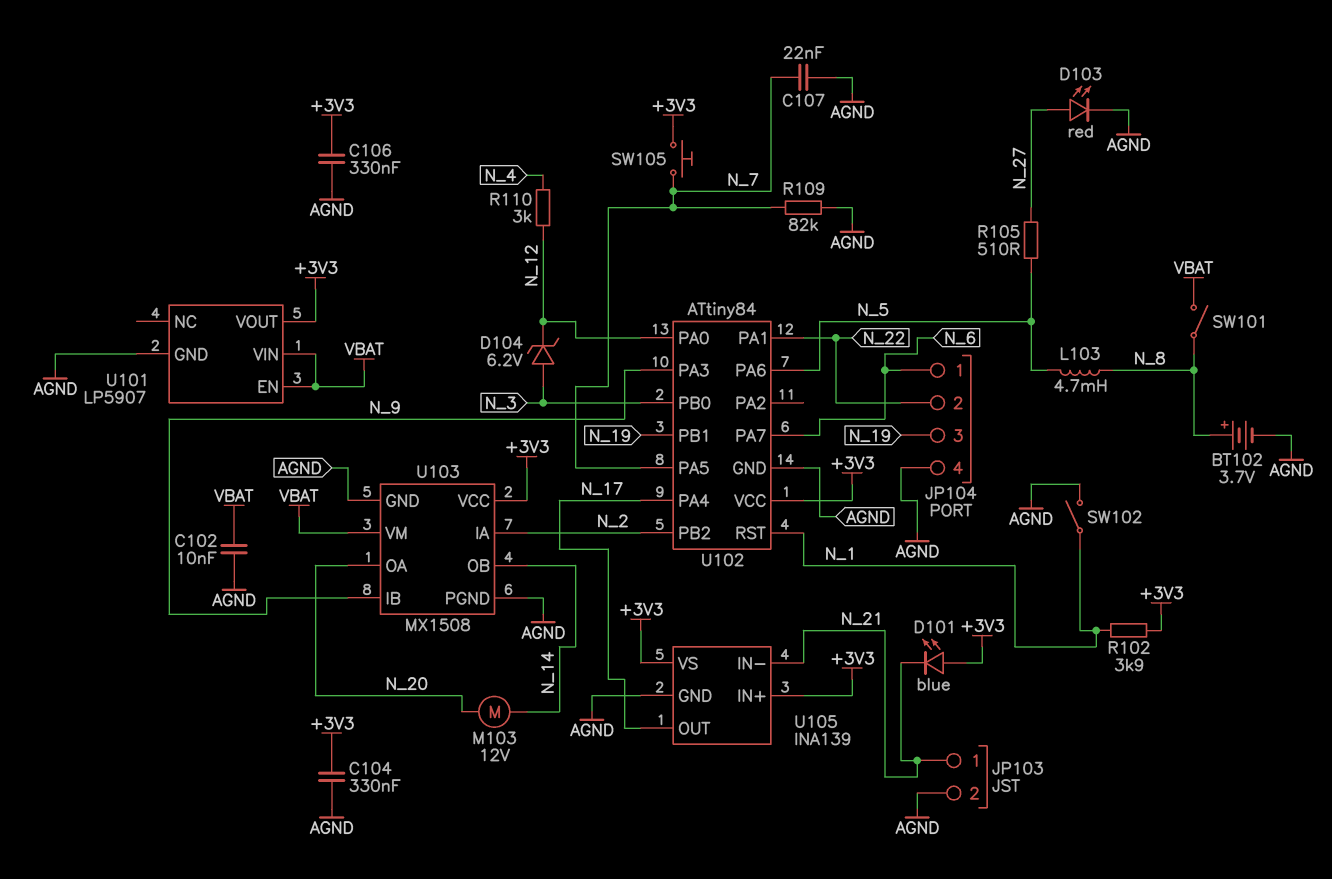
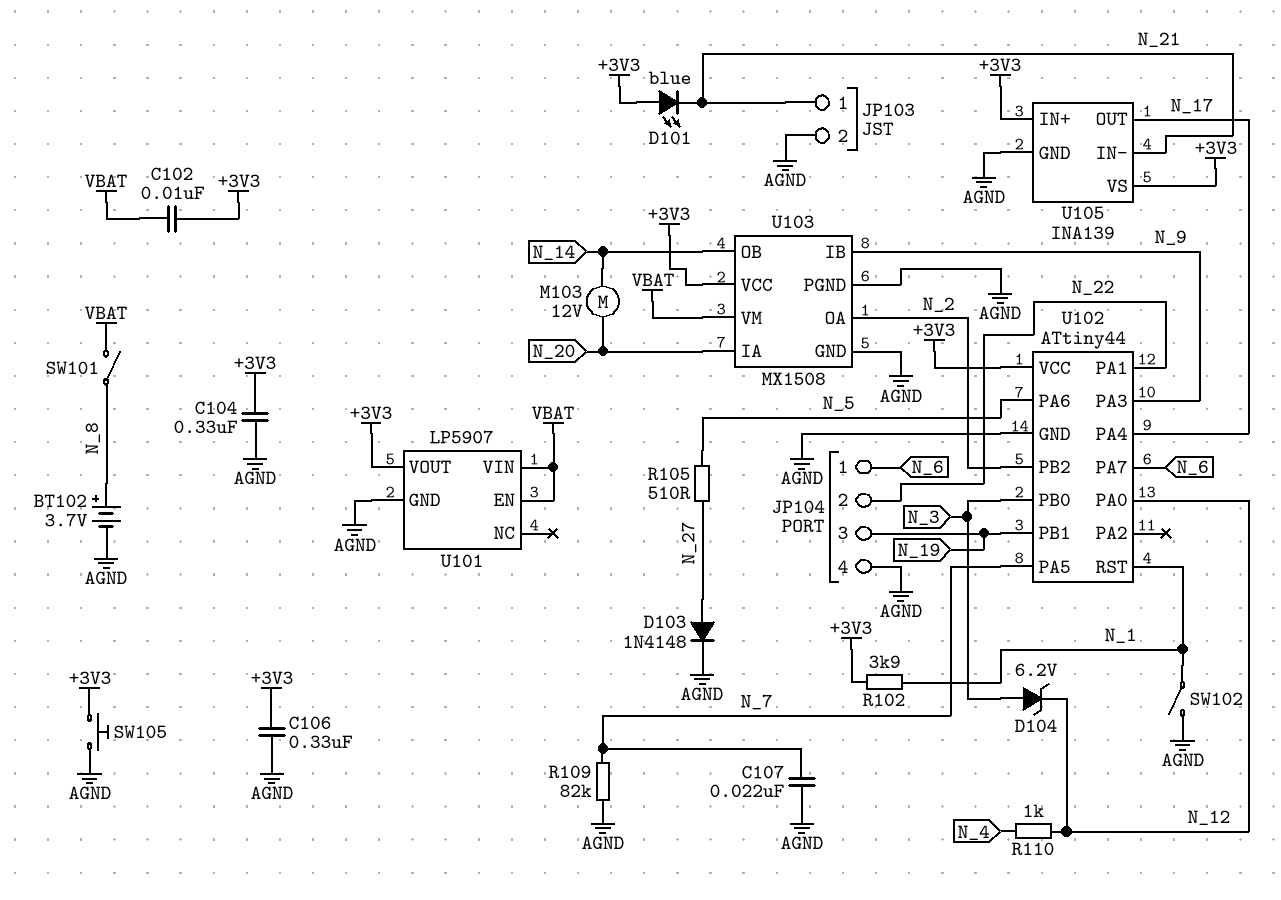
C102: 10nF (AGND, VBAT) -> 10nF (+3V3, VBAT)
D103: LED red (A N_27, K AGND) -> diode 1N4148 (A N_27, K AGND)
L103: 4.7mH (N_5, N_8) -> none
R110: 3k (N_4, N_12) -> 1k (N_4, N_12)
SW105: button (+3V3, N_7) -> button (+3V3, AGND)
U102: ATtiny84 -> ATtiny44
U103 pin IA: N_2 -> N_20
U103 pin OA: N_20 -> N_2

